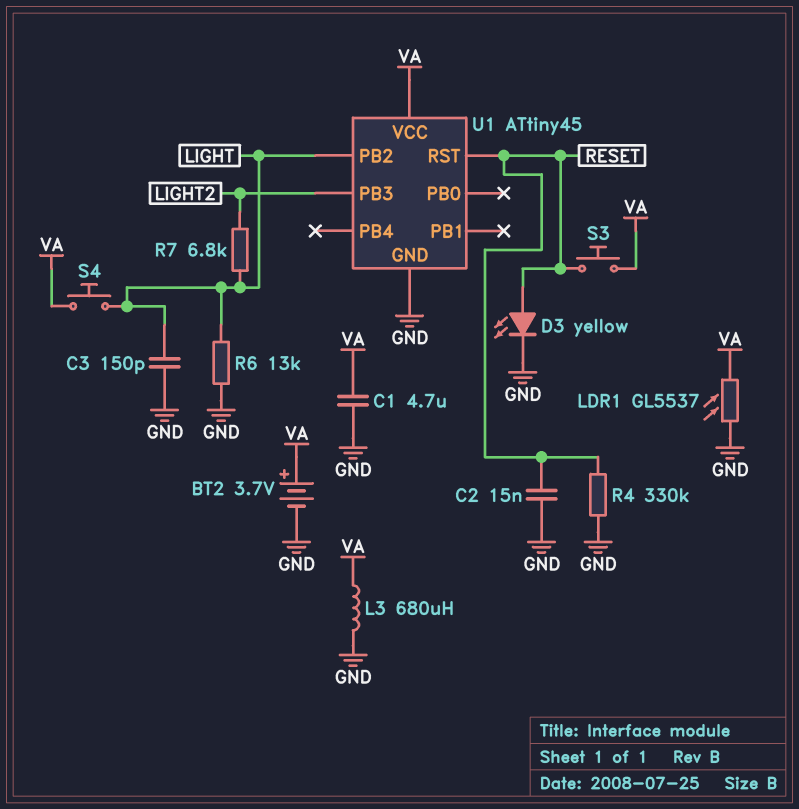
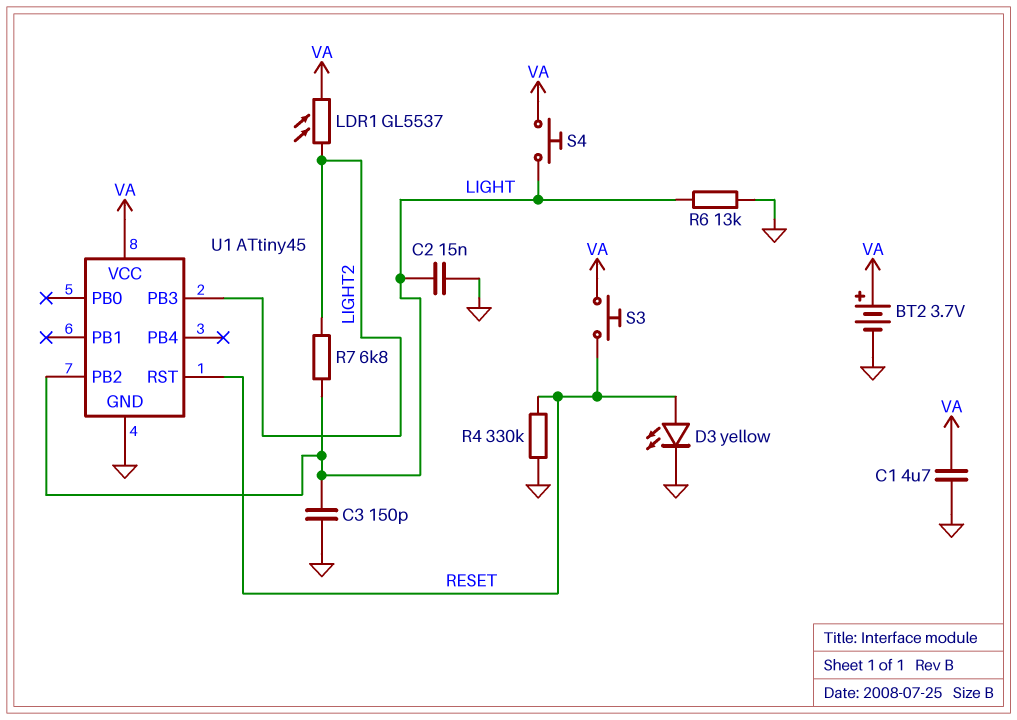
C2: 15nF (GND, RESET) -> 15nF (GND, LIGHT)
L3: 680uH (GND, VA) -> none
LDR1: GL5537 (GND, VA) -> GL5537 (LIGHT2, VA)

